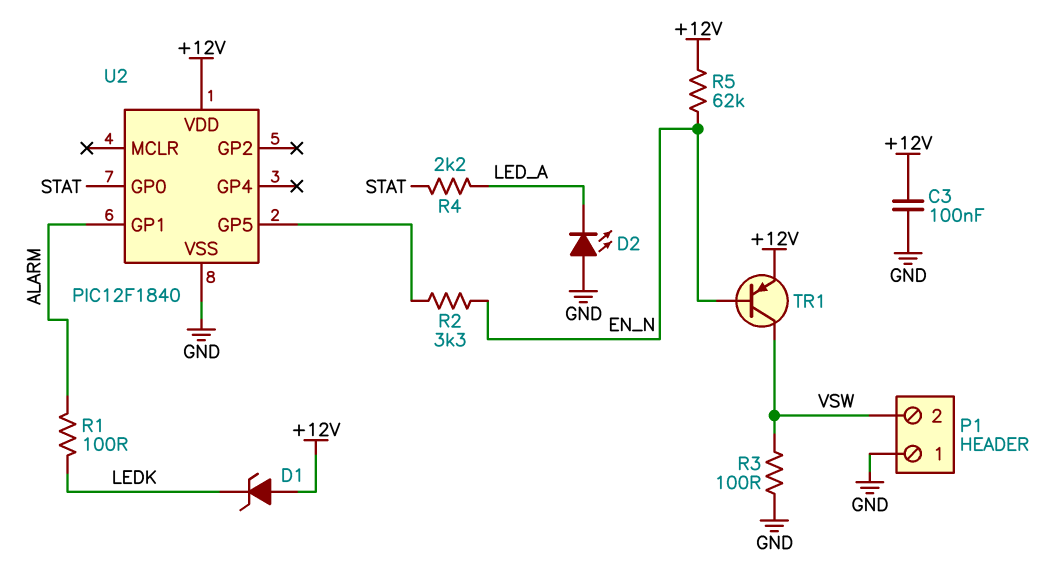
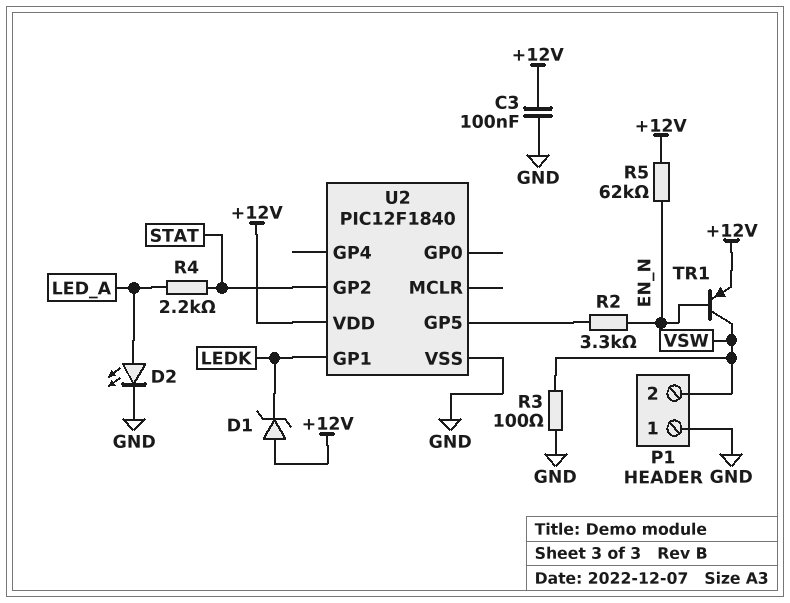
D2: LED (A GND, K LED_A) -> LED (A LED_A, K GND)
R1: 100 (ALARM, LEDK) -> none
U2 pin GP0: STAT -> none
U2 pin GP1: ALARM -> LEDK
U2 pin GP2: none -> STAT

